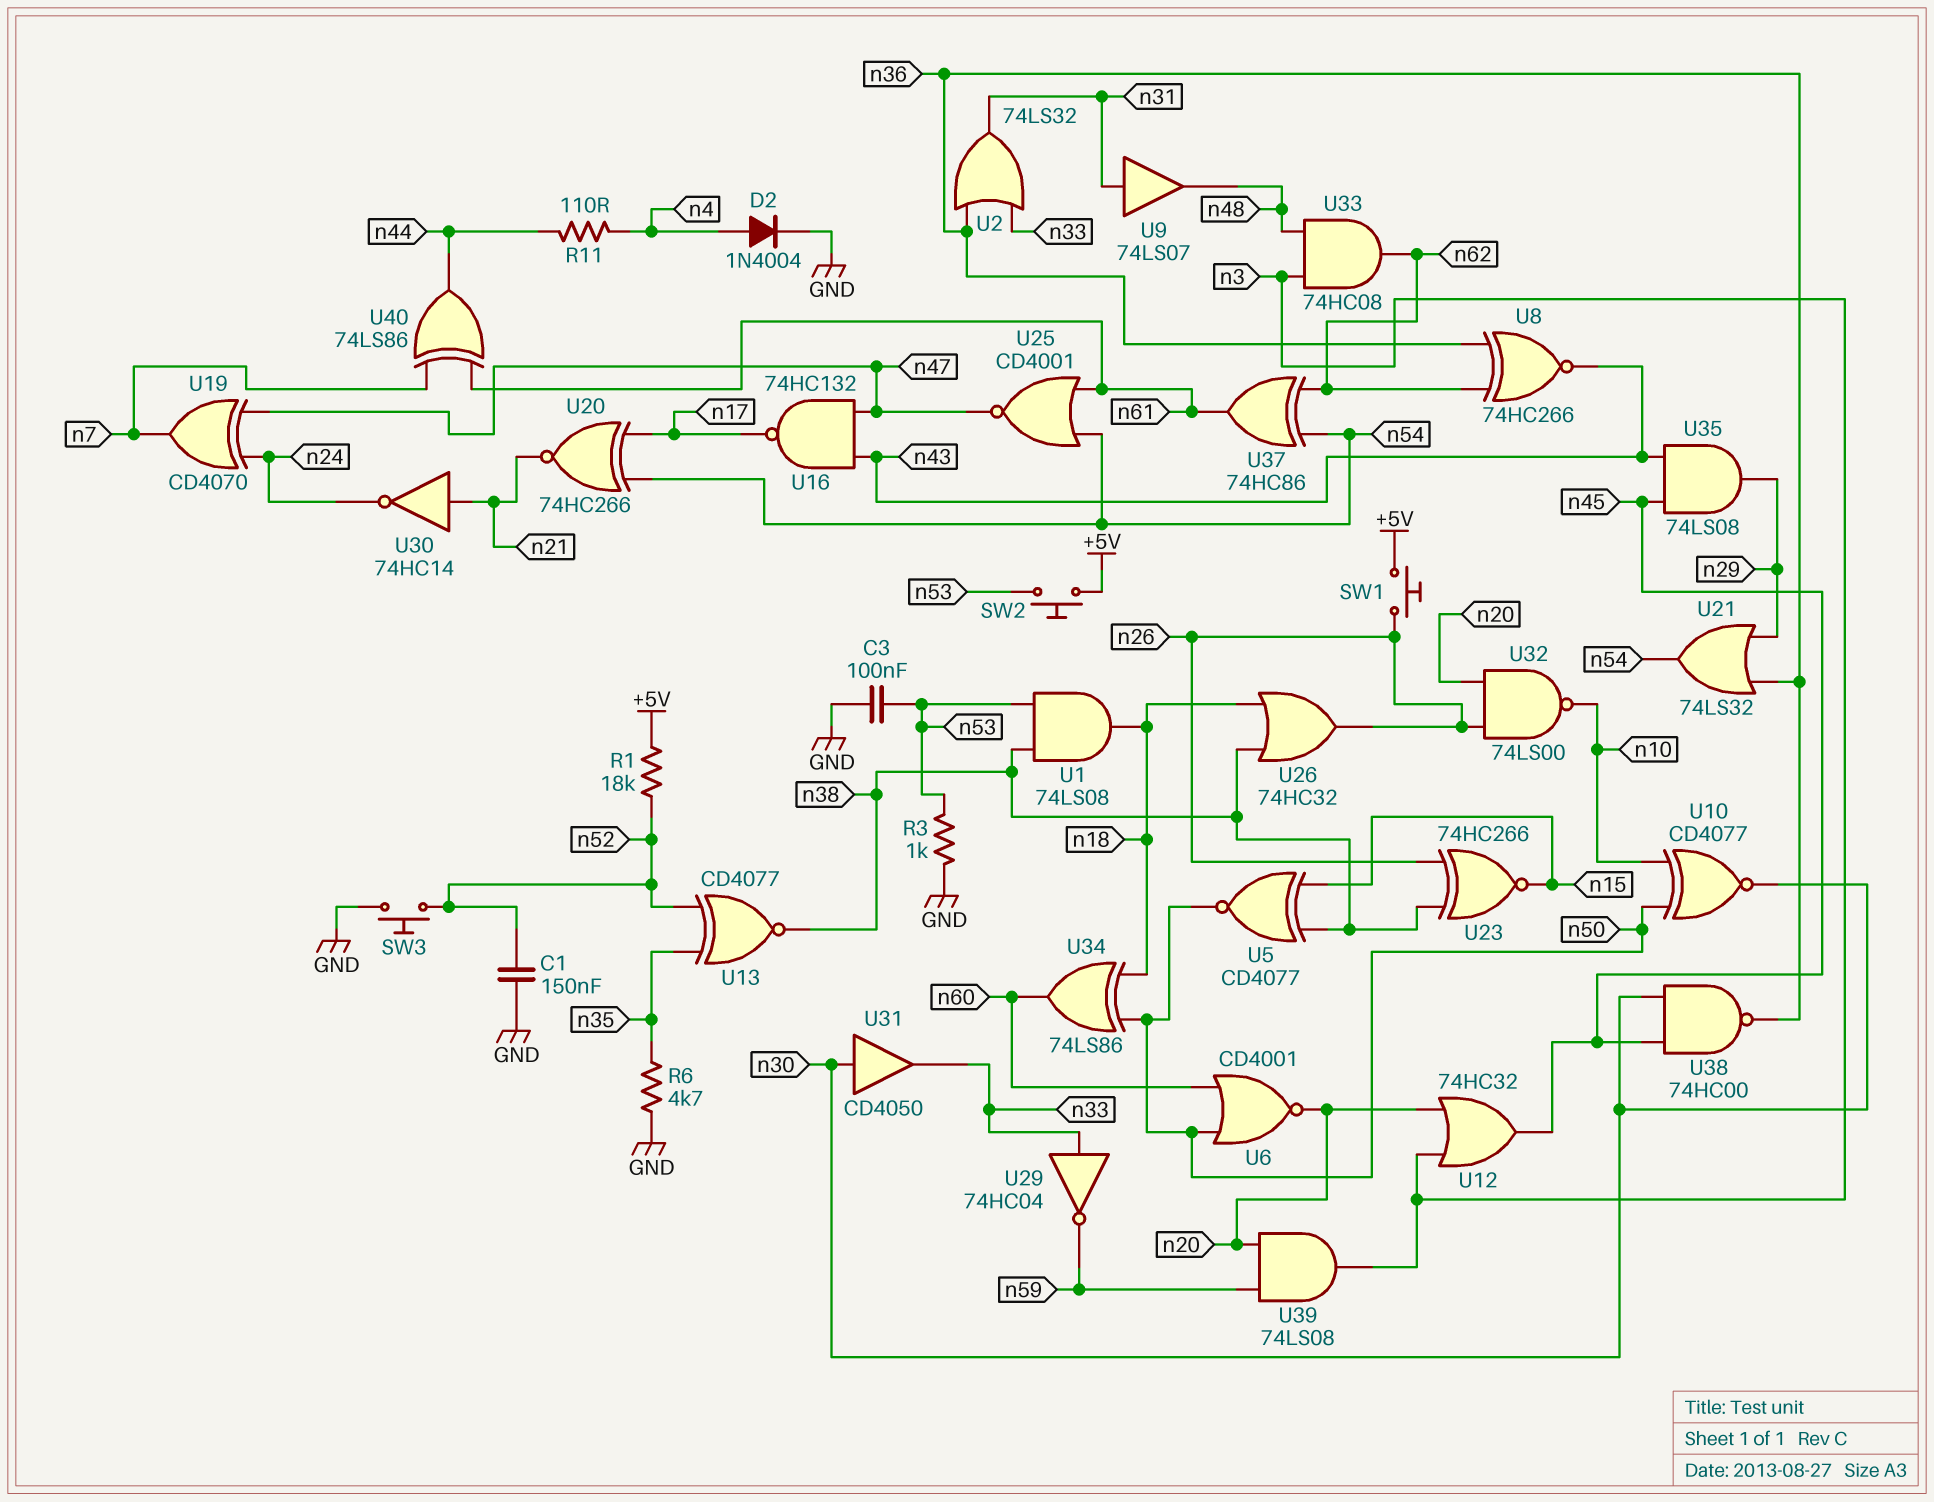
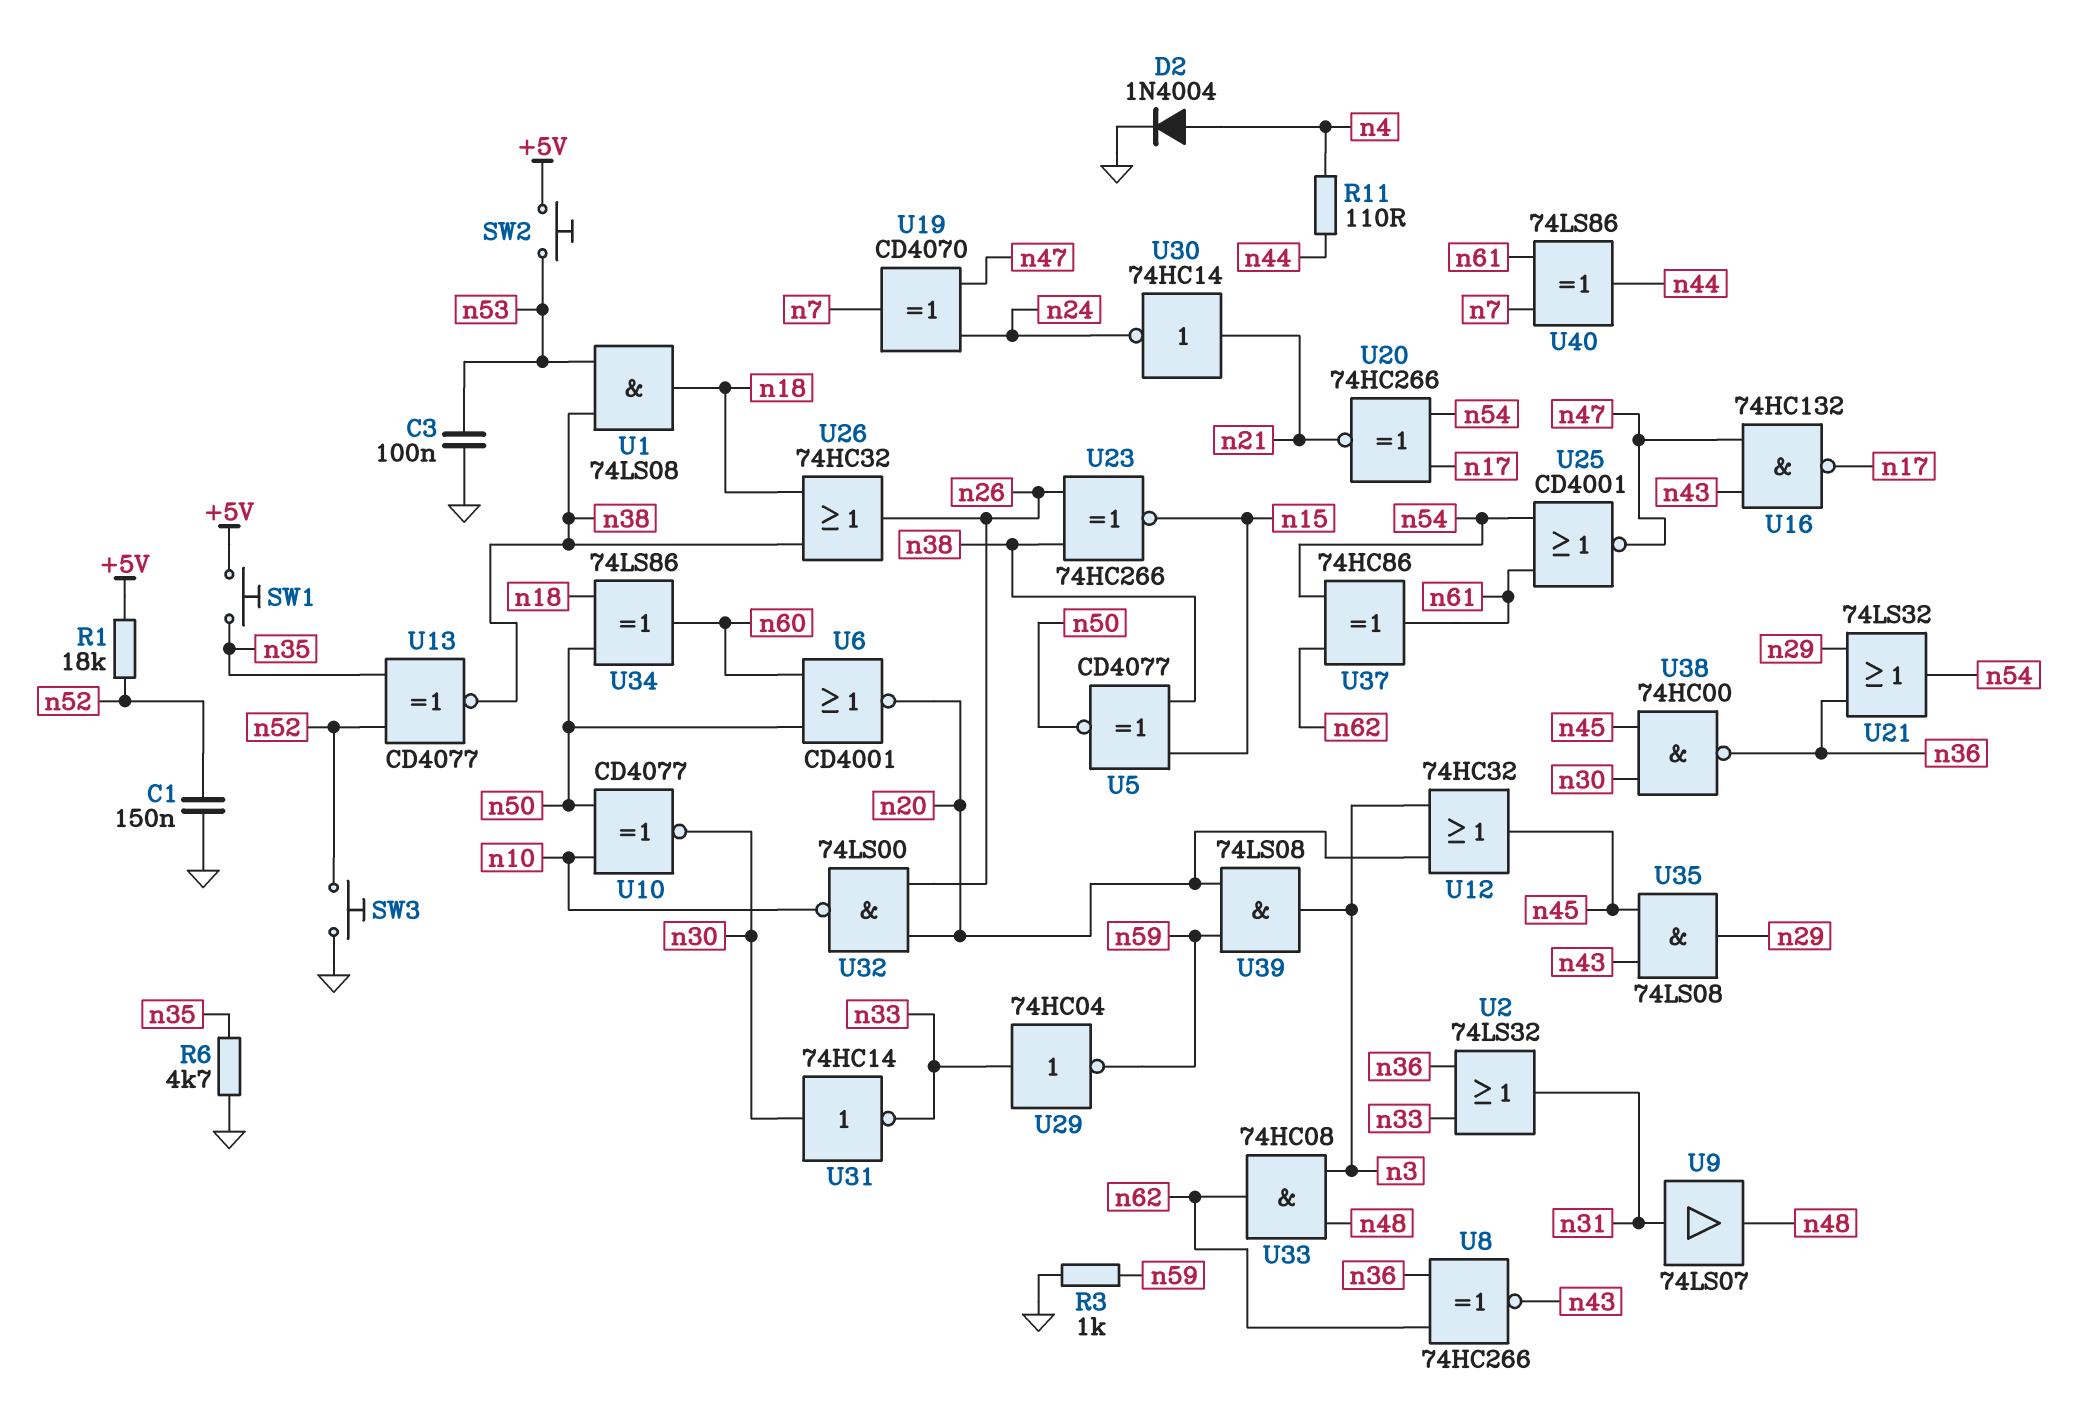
R3: 1k (GND, n53) -> 1k (GND, n59)
SW1: button (+5V, n26) -> button (+5V, n35)
U31: buffer CD4050 (in n30, out n33) -> NOT 74HC14 (in n30, out n33)

